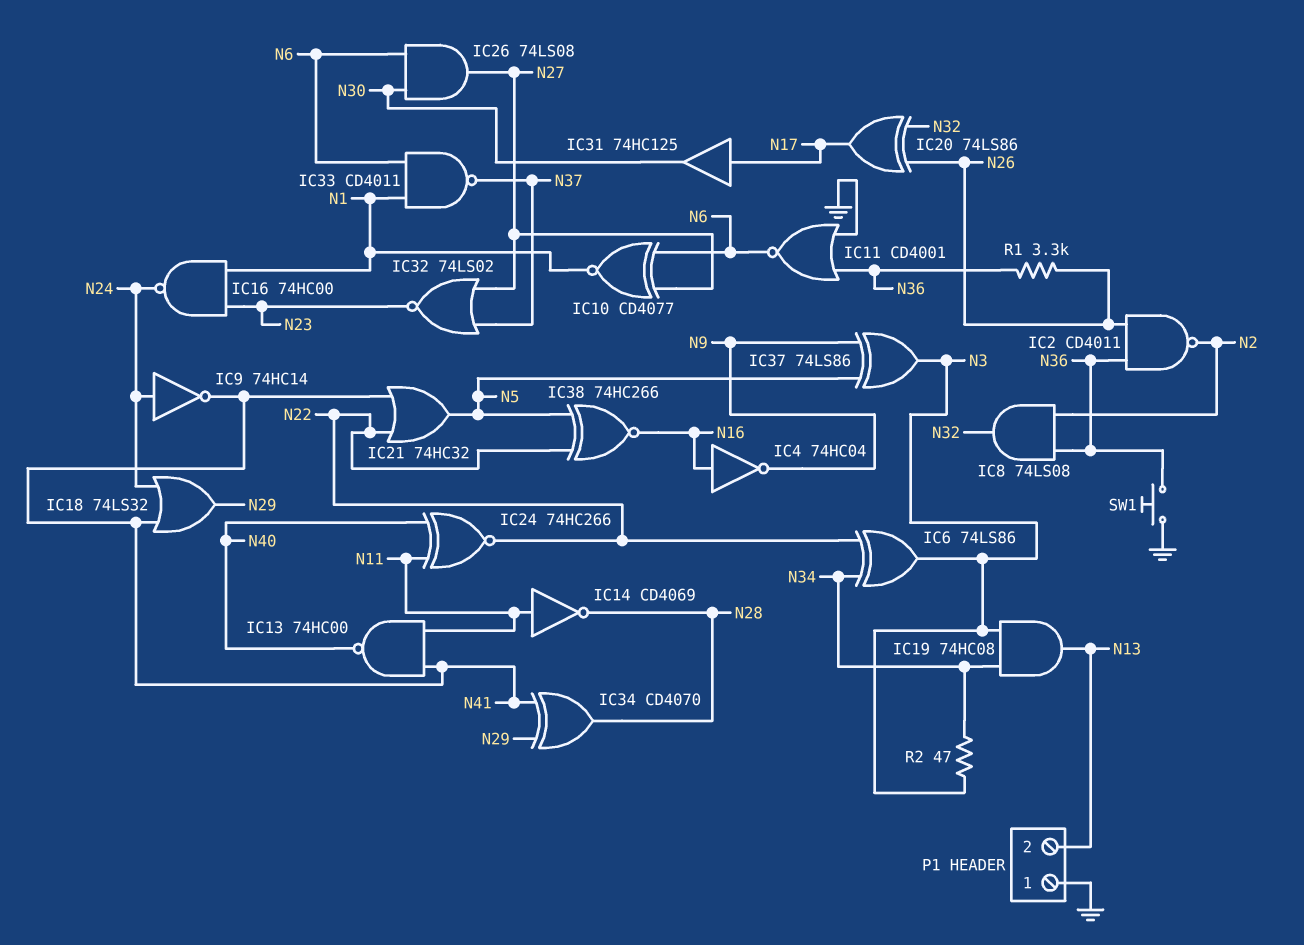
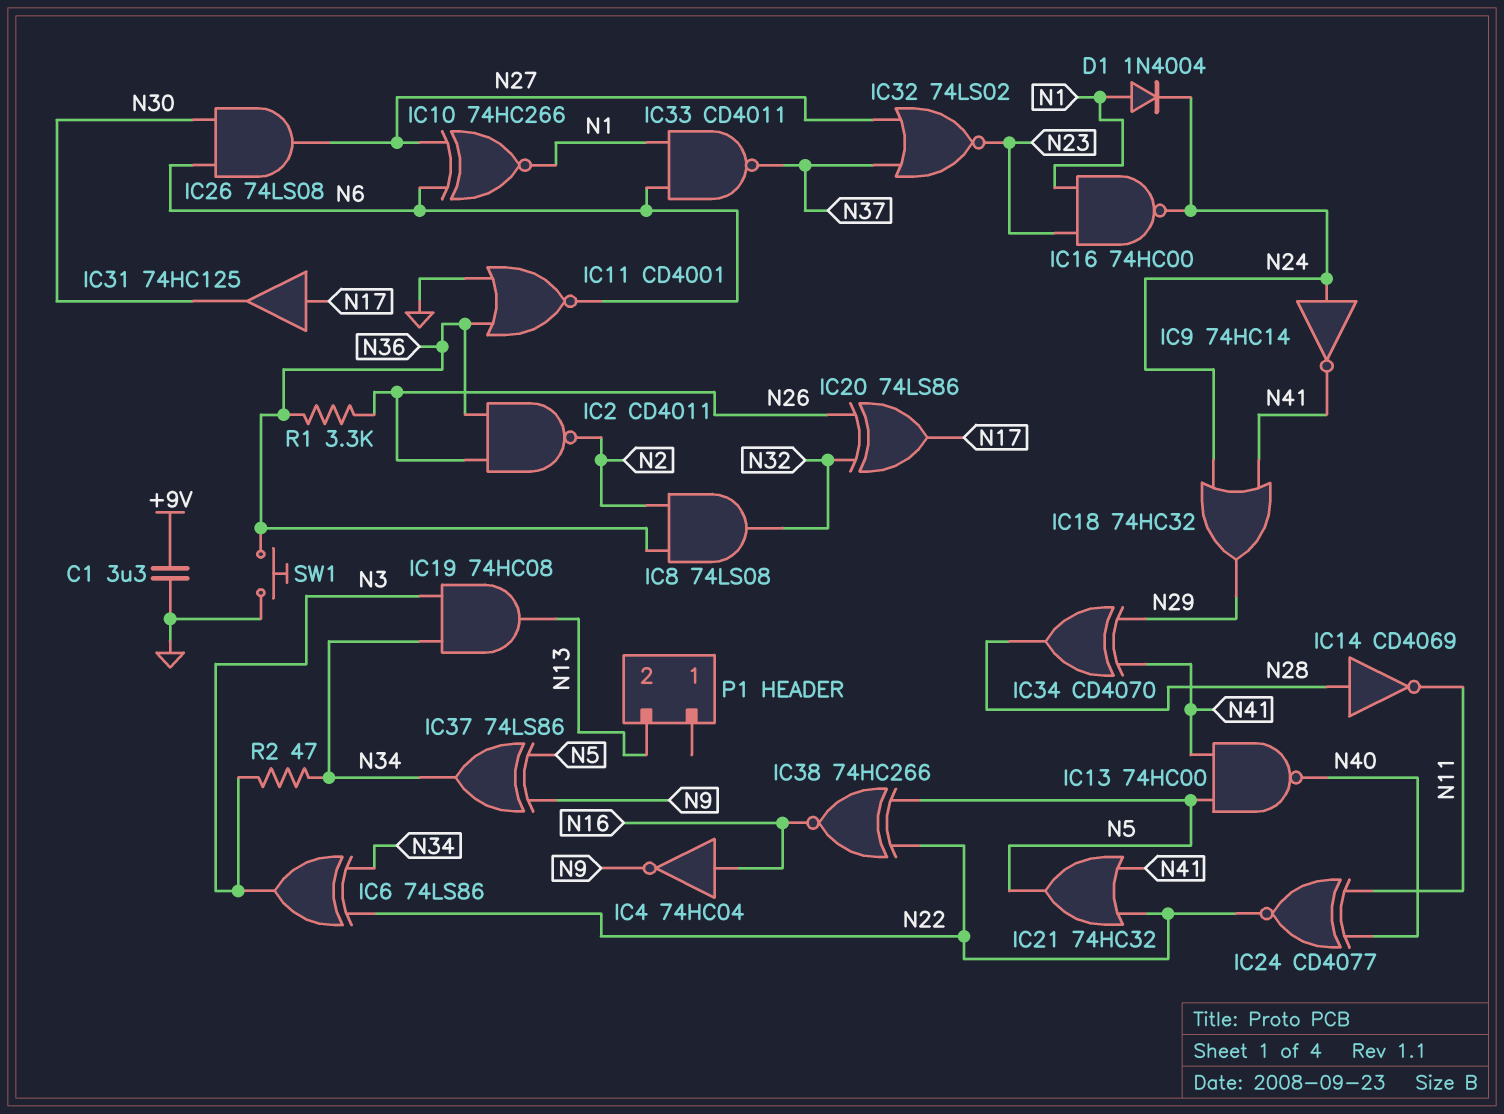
C1: none -> 3.3uF (+9V, GND)
D1: none -> diode 1N4004 (A N1, K N24)
IC10: XNOR CD4077 (in N6, in N27, out N1) -> XNOR 74HC266 (in N6, in N27, out N1)
IC13: NAND 74HC00 (in N11, in N41, out N40) -> NAND 74HC00 (in N5, in N41, out N40)
IC14: NOT CD4069 (in N11, out N28) -> NOT CD4069 (in N28, out N11)
IC18: OR 74LS32 (in N24, in N41, out N29) -> OR 74HC32 (in N24, in N41, out N29)
IC24: XNOR 74HC266 (in N11, in N40, out N22) -> XNOR CD4077 (in N11, in N40, out N22)
IC37: XOR 74LS86 (in N5, in N9, out N3) -> XOR 74LS86 (in N5, in N9, out N34)
P1 pin 1: GND -> none

